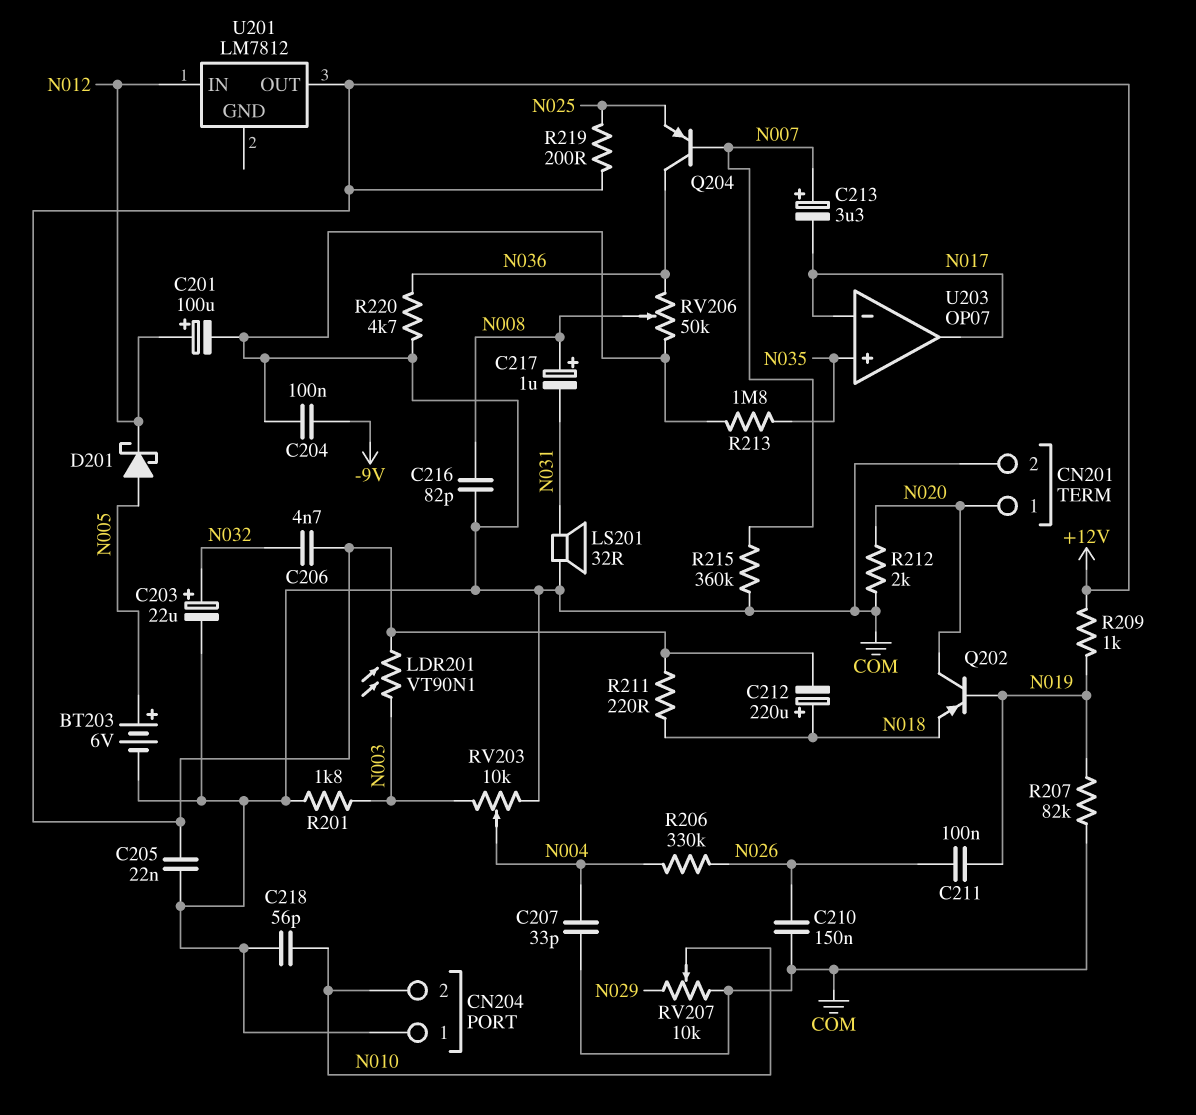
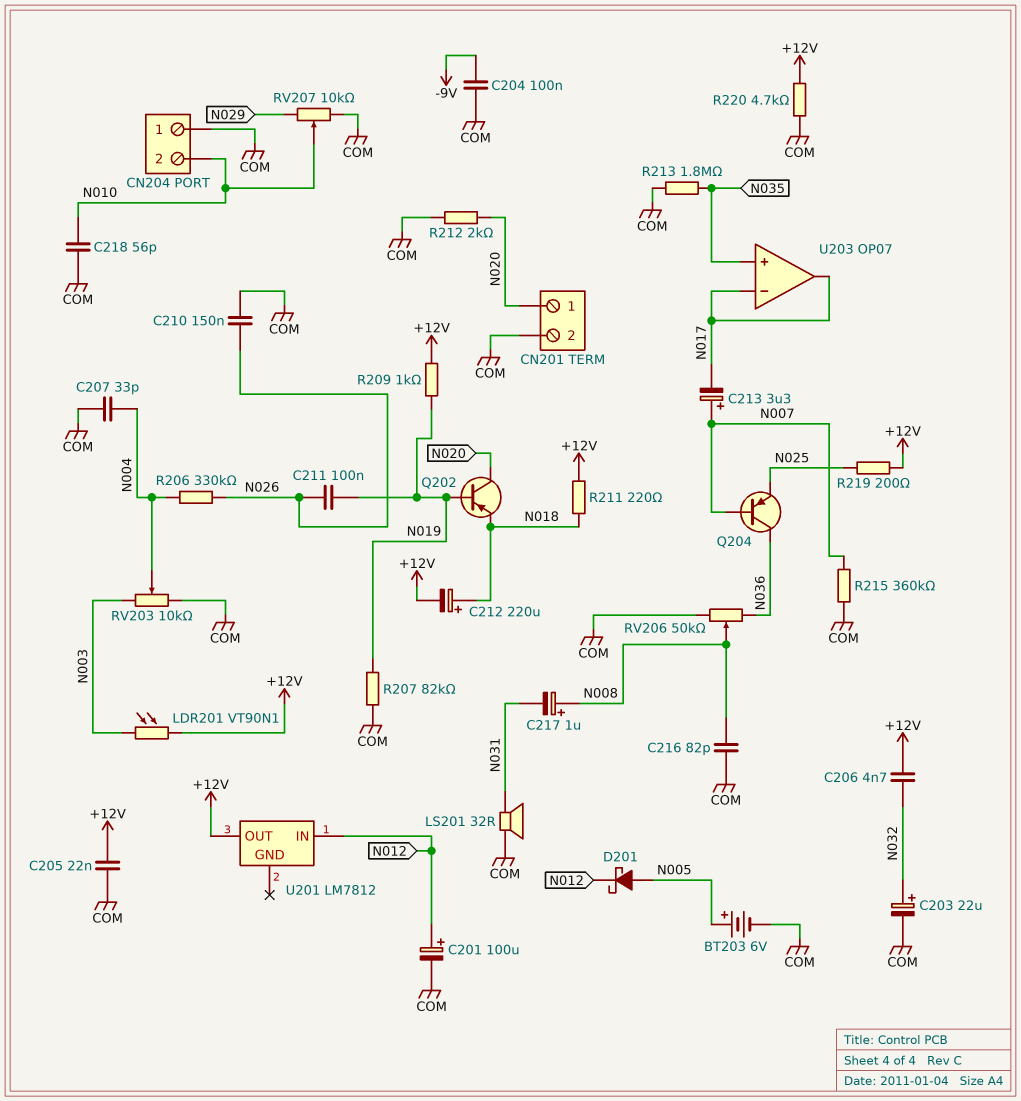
R201: 1.8k (COM, N003) -> none
R220: 4.7k (COM, N036) -> 4.7k (+12V, COM)

